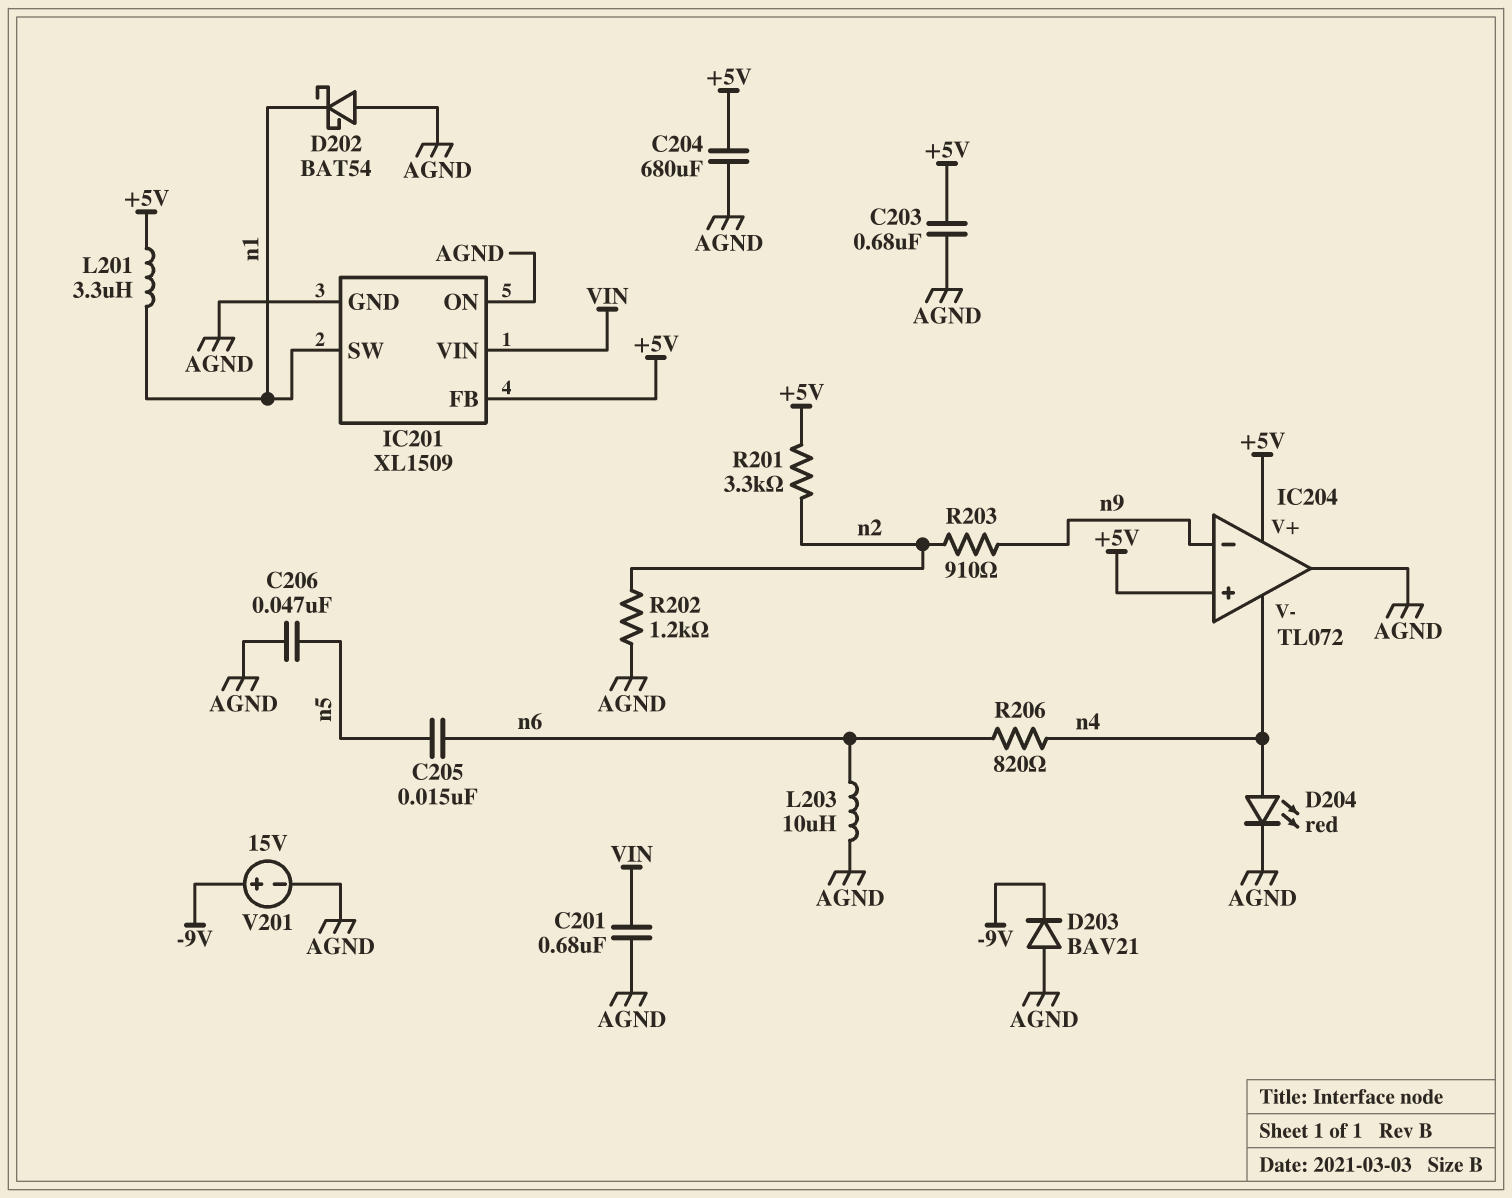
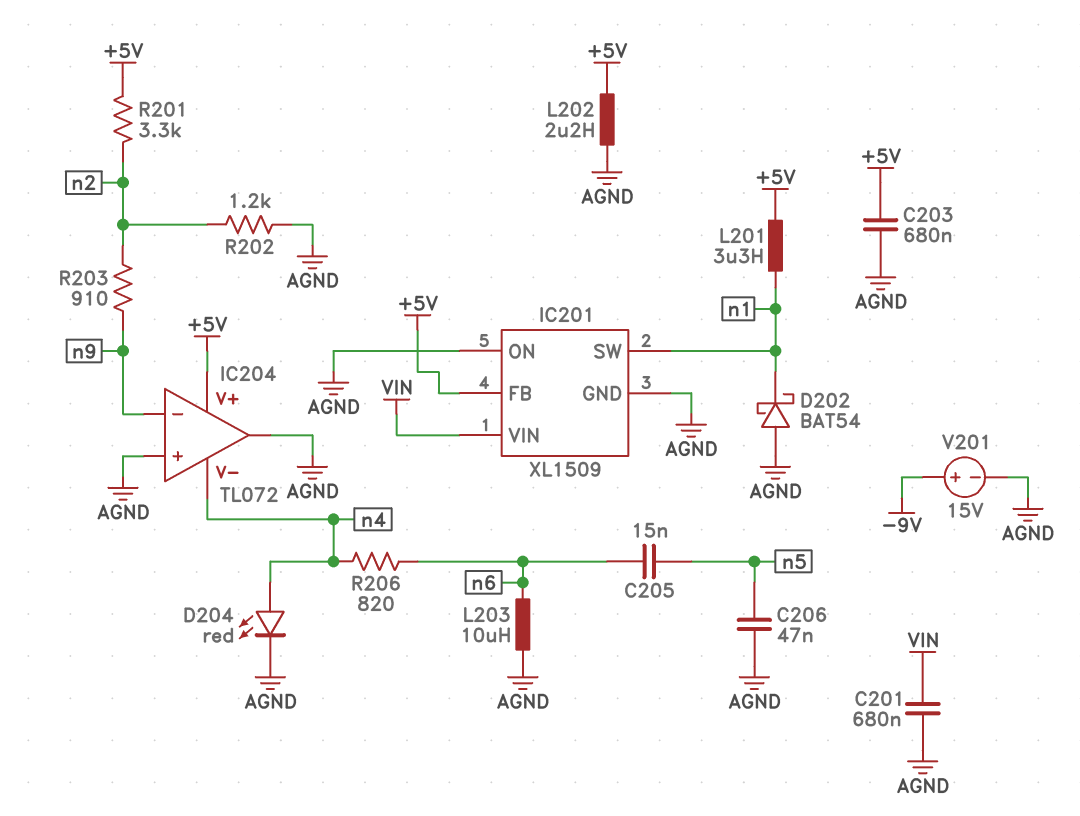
C204: 680uF (+5V, AGND) -> none
D203: diode BAV21 (A AGND, K -9V) -> none
IC204 pin in+: +5V -> AGND
L202: none -> 2.2uH (+5V, AGND)

